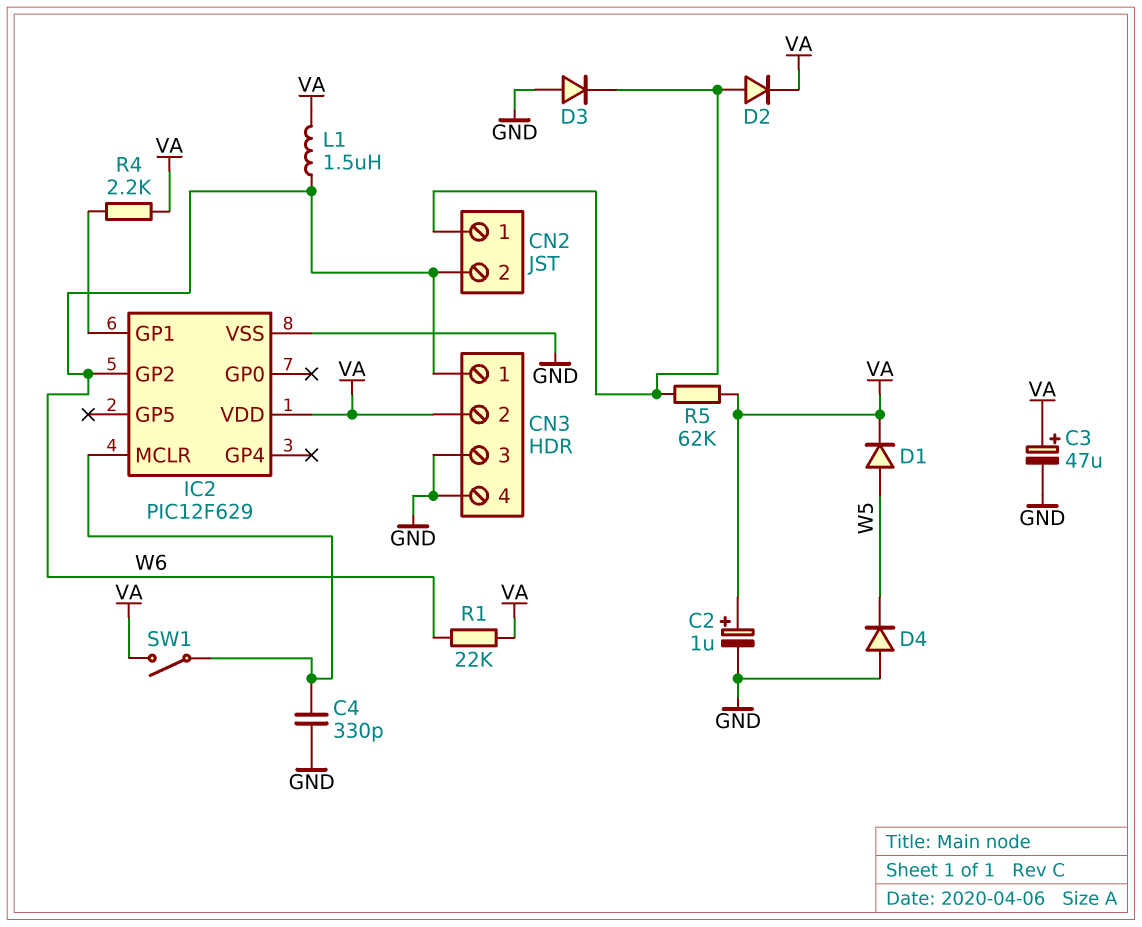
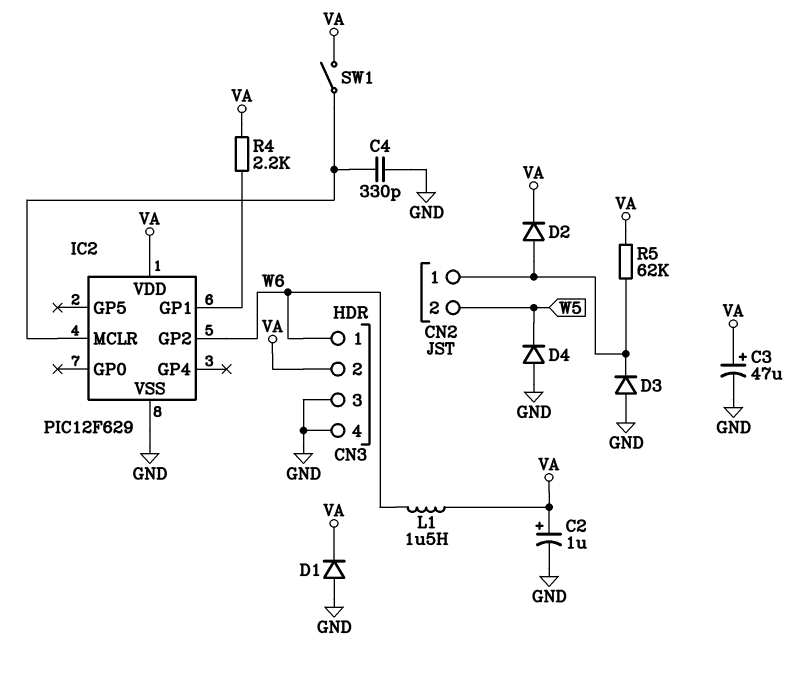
CN2 pin 2: W6 -> W5
D1: diode (A W5, K VA) -> diode (A GND, K VA)
R1: 22k (VA, W6) -> none

